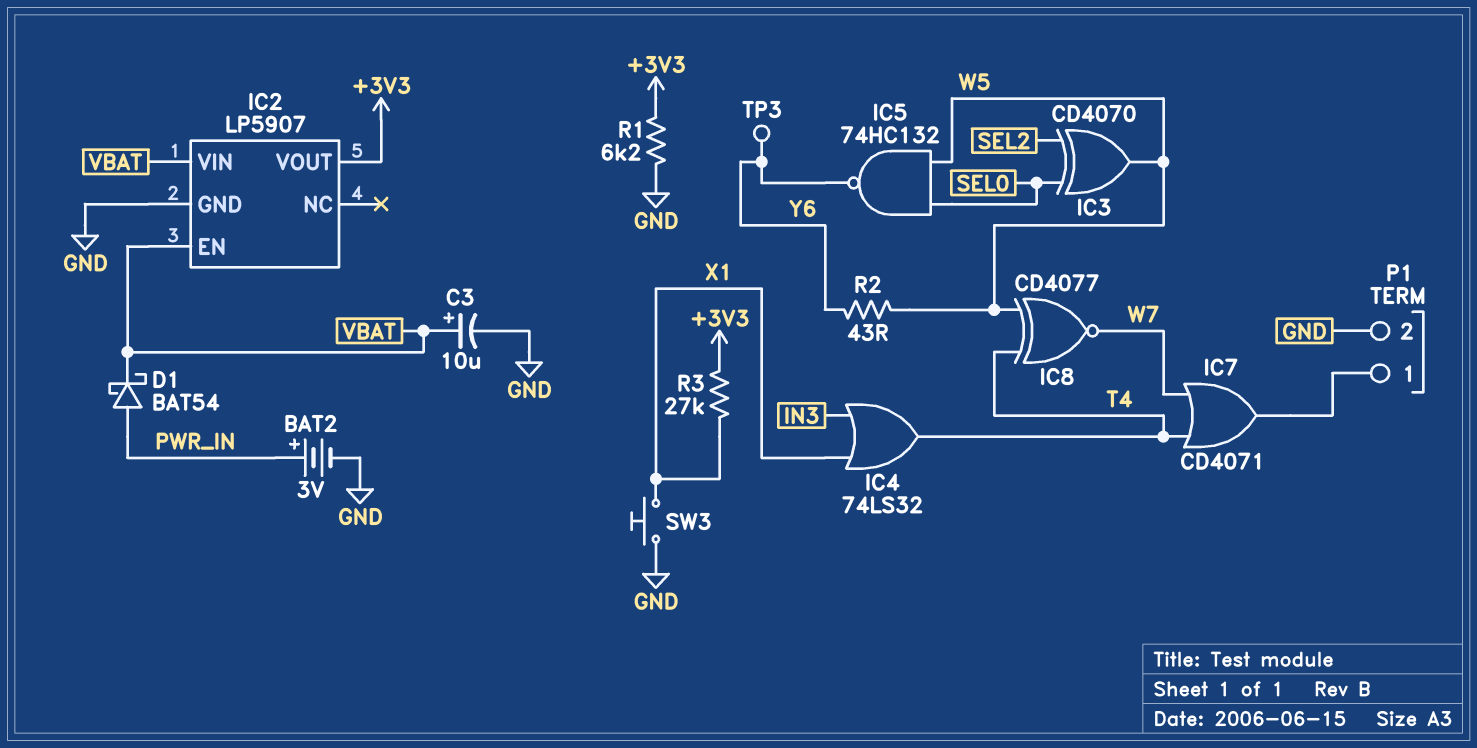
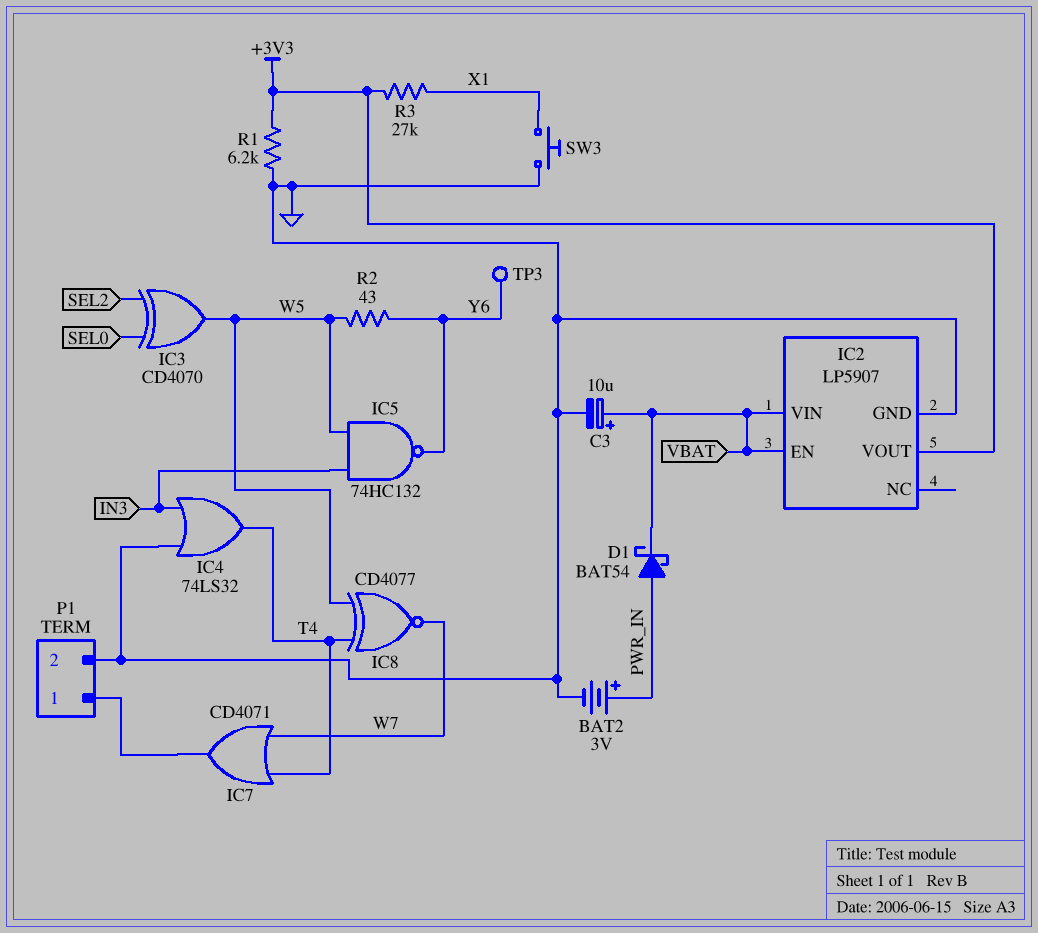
IC4: OR 74LS32 (in IN3, in X1, out T4) -> OR 74LS32 (in GND, in IN3, out T4)
IC5: NAND 74HC132 (in SEL0, in W5, out Y6) -> NAND 74HC132 (in IN3, in W5, out Y6)

